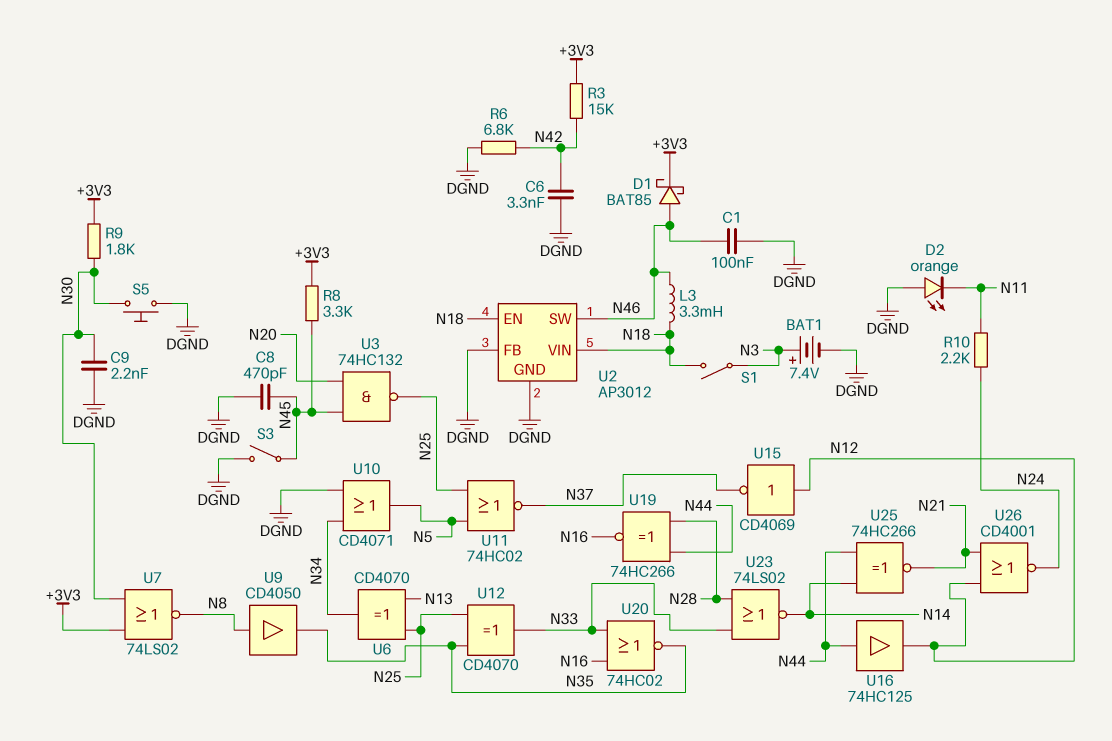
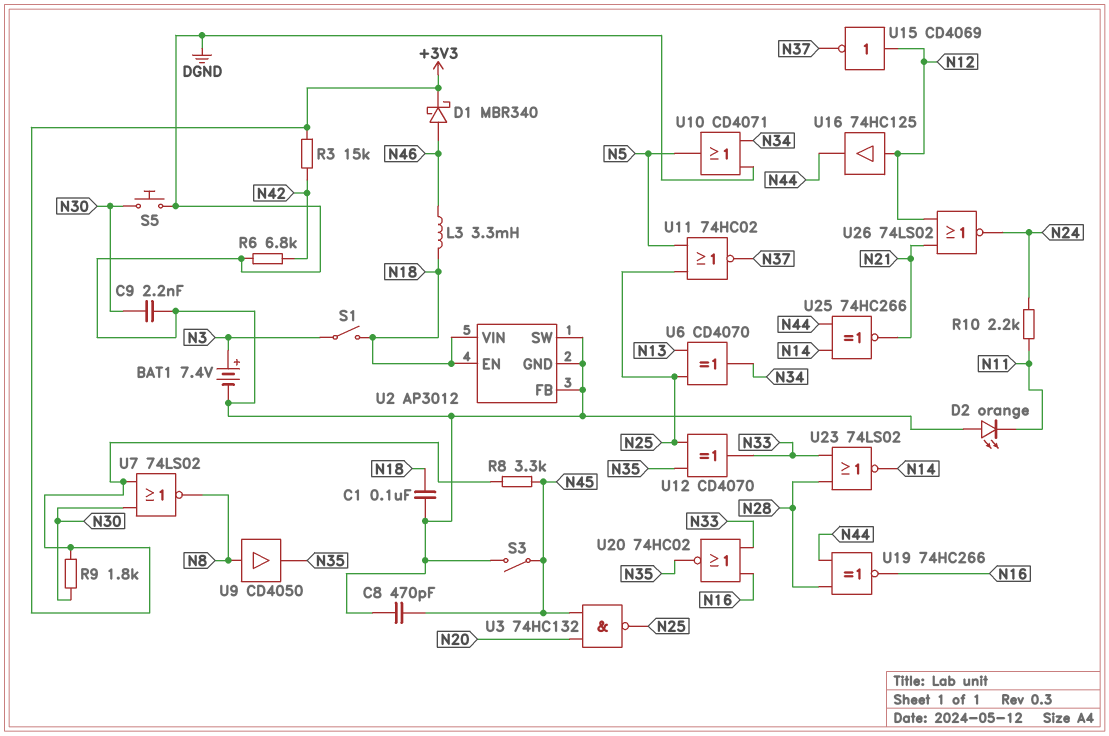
C1: 100nF (DGND, N46) -> 100nF (DGND, N18)
C6: 3.3nF (DGND, N42) -> none
D1: schottky BAT85 (A N46, K +3V3) -> schottky MBR340 (A N46, K +3V3)
U2 pin SW: N46 -> DGND
U16: buffer 74HC125 (in N44, out N12) -> buffer 74HC125 (in N12, out N44)
U26: NOR CD4001 (in N12, in N21, out N24) -> NOR 74LS02 (in N12, in N21, out N24)

